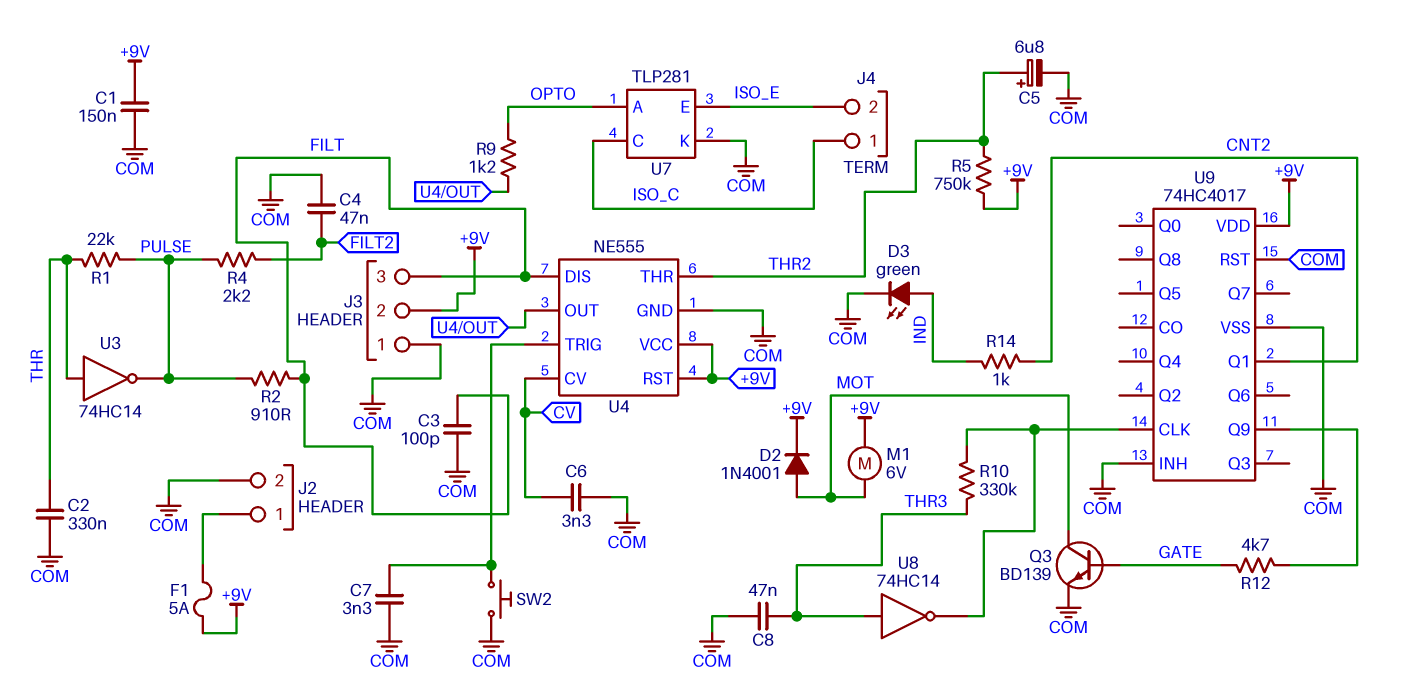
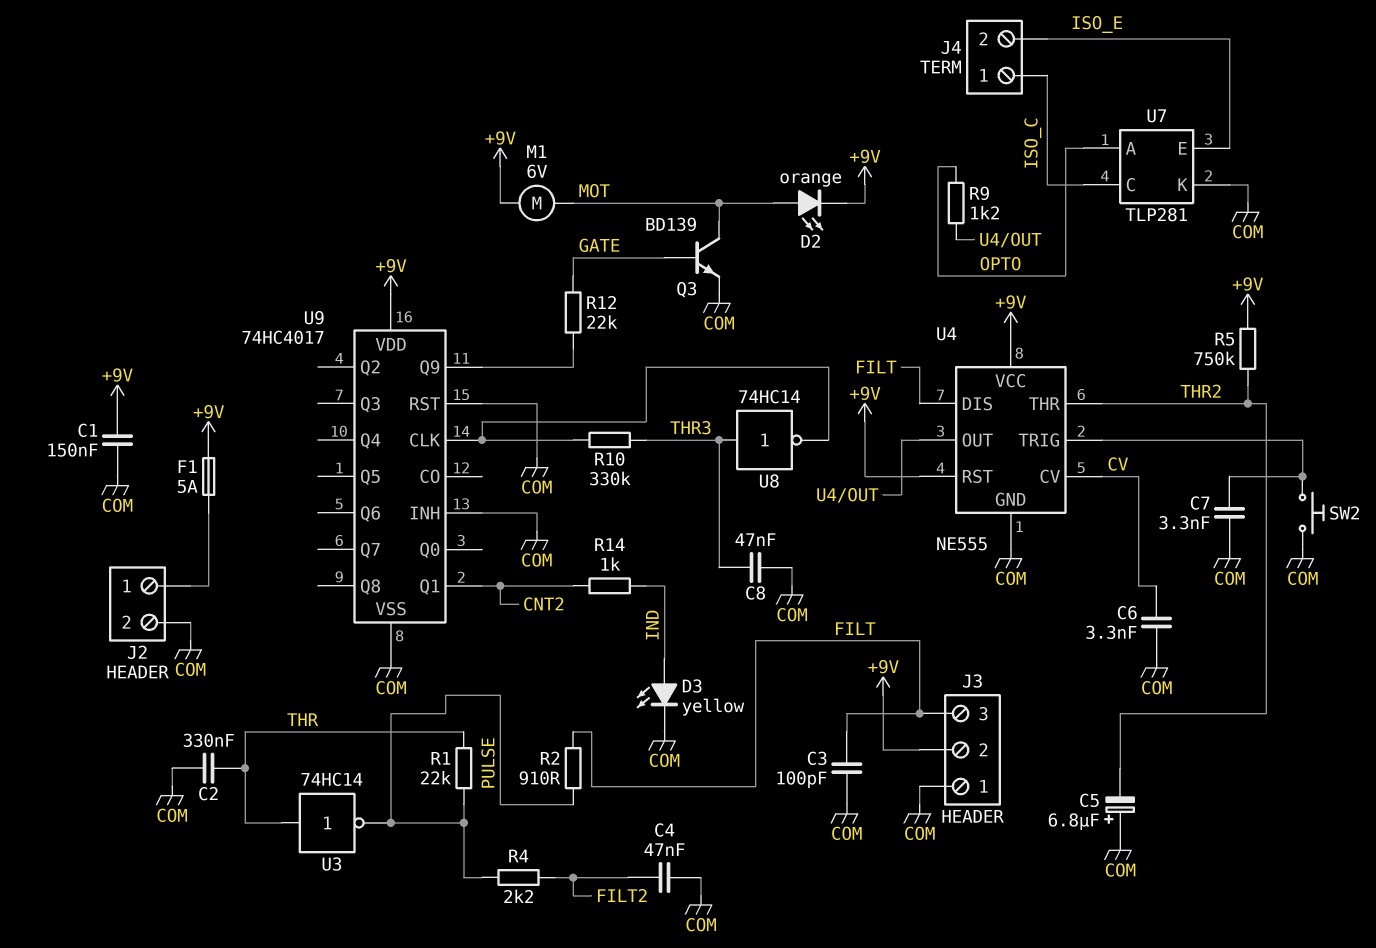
C5: 6.8uF (plus THR2, minus COM) -> 6.8uF (plus COM, minus THR2)
D2: diode 1N4001 (A MOT, K +9V) -> LED orange (A MOT, K +9V)
D3: LED green (A IND, K COM) -> LED yellow (A IND, K COM)
R12: 4.7k (GATE, U9/Q9) -> 22k (GATE, U9/Q9)

